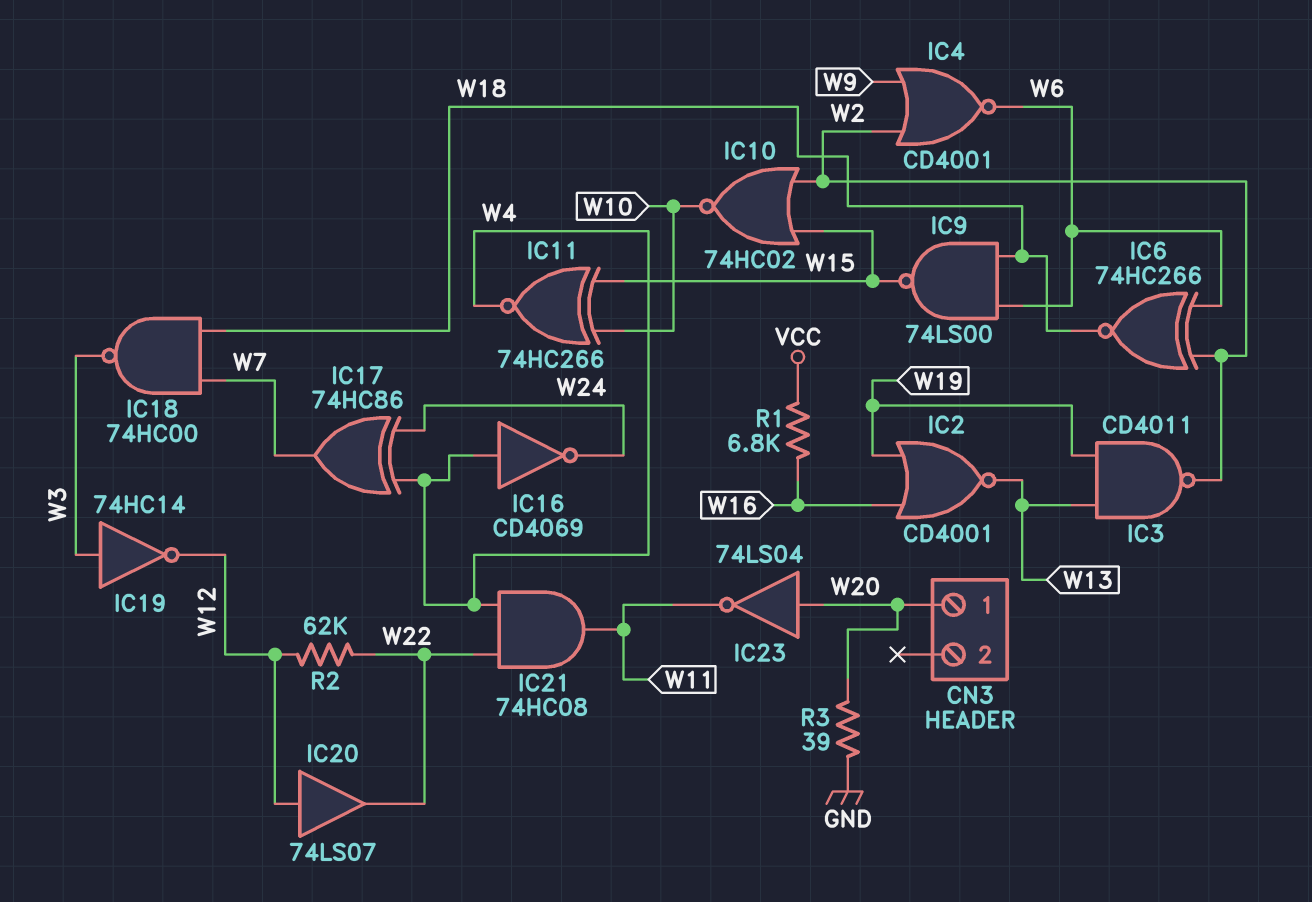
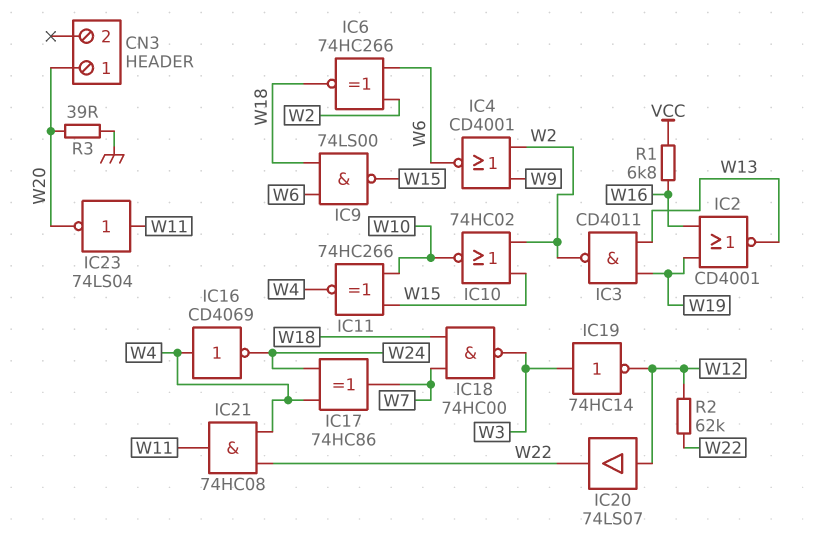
IC23: NOT 74LS04 (in W20, out W11) -> NOT 74LS04 (in W11, out W20)

